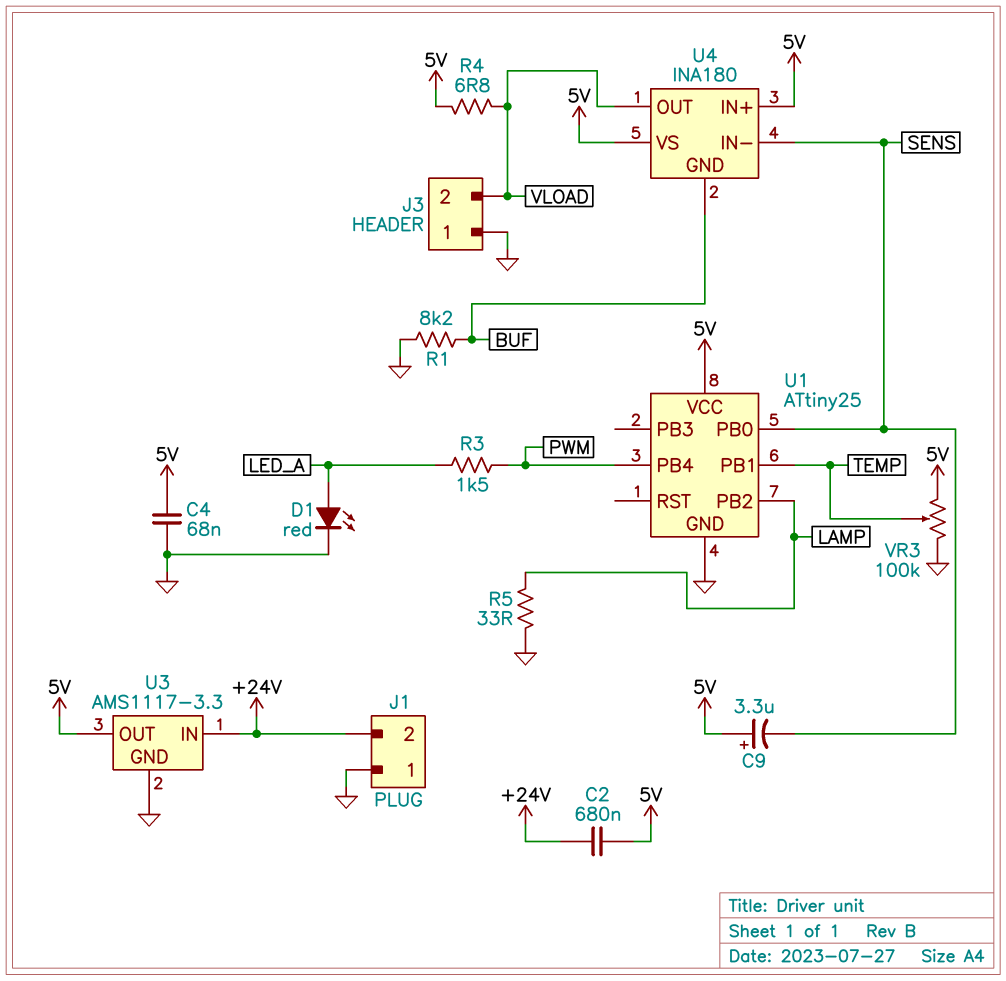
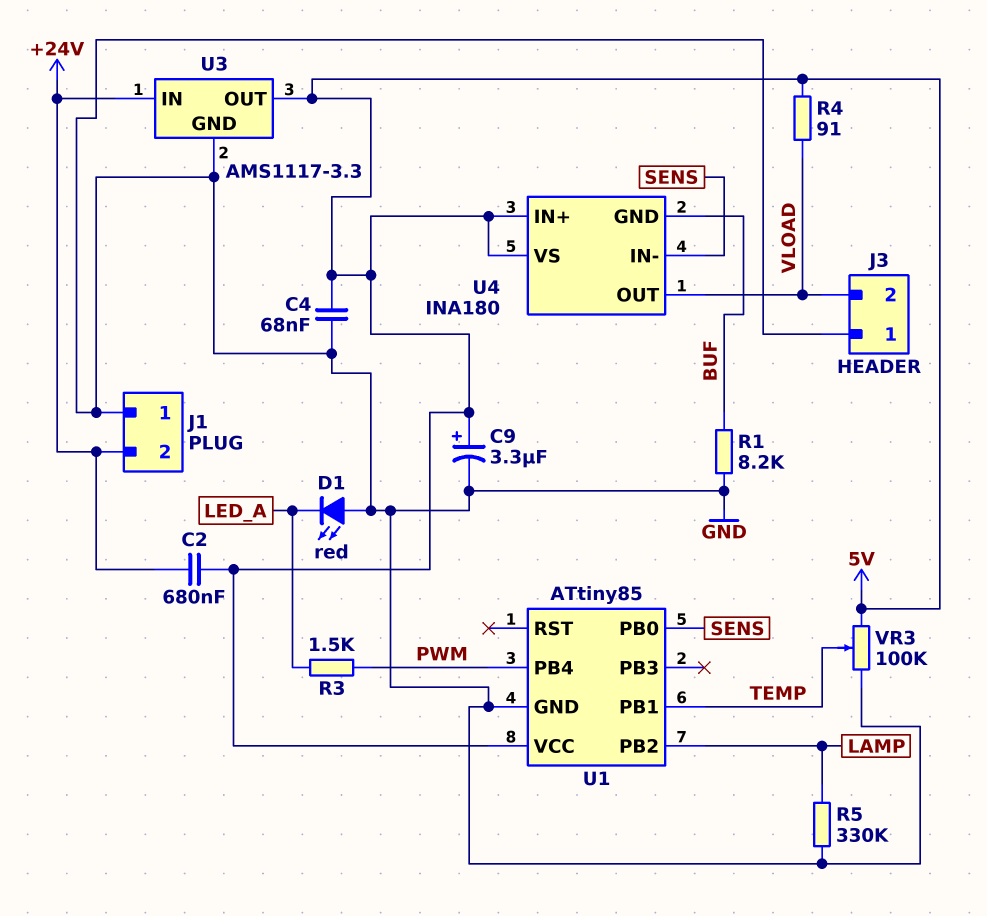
C9: 3.3uF (plus 5V, minus SENS) -> 3.3uF (plus 5V, minus GND)
D1: LED red (A LED_A, K GND) -> LED red (A GND, K LED_A)
R4: 6.8 (5V, VLOAD) -> 91 (5V, VLOAD)
R5: 33 (GND, LAMP) -> 330k (GND, LAMP)
U1: ATtiny25 -> ATtiny85

